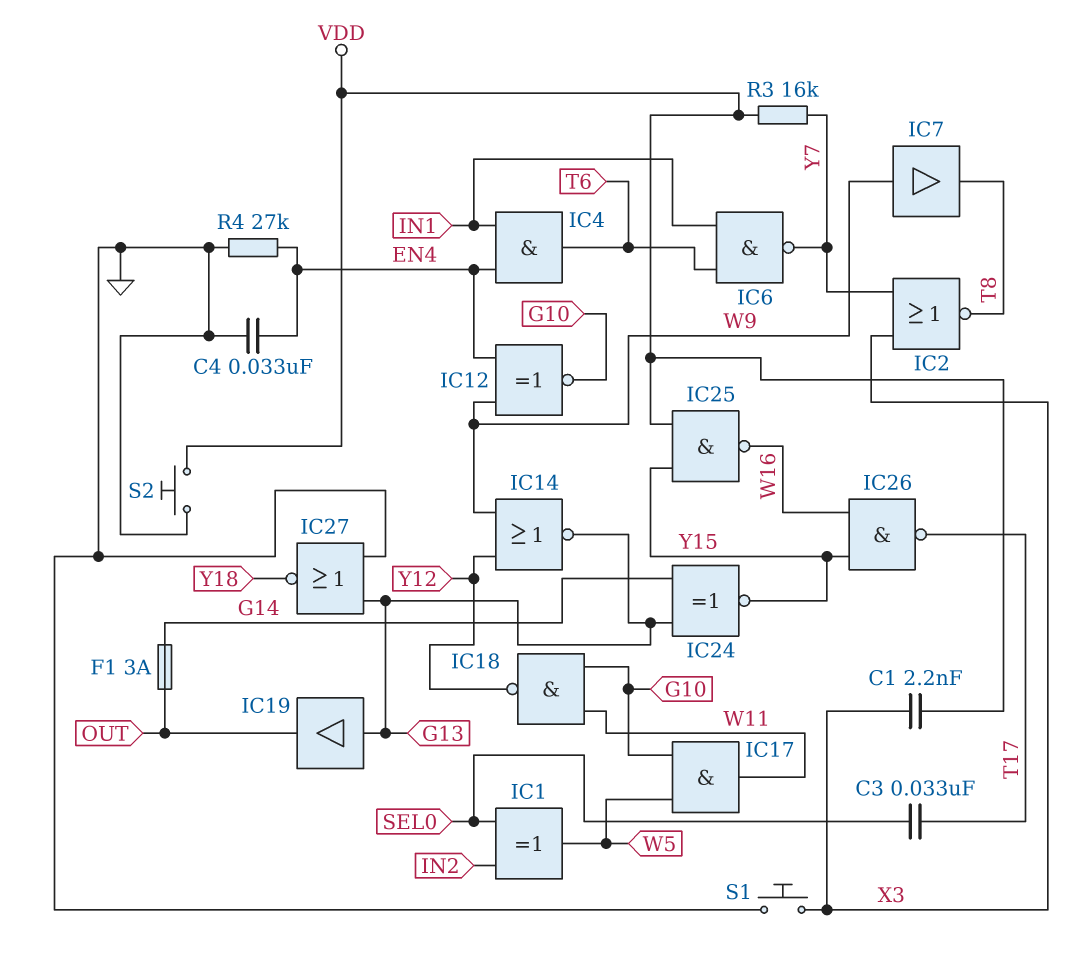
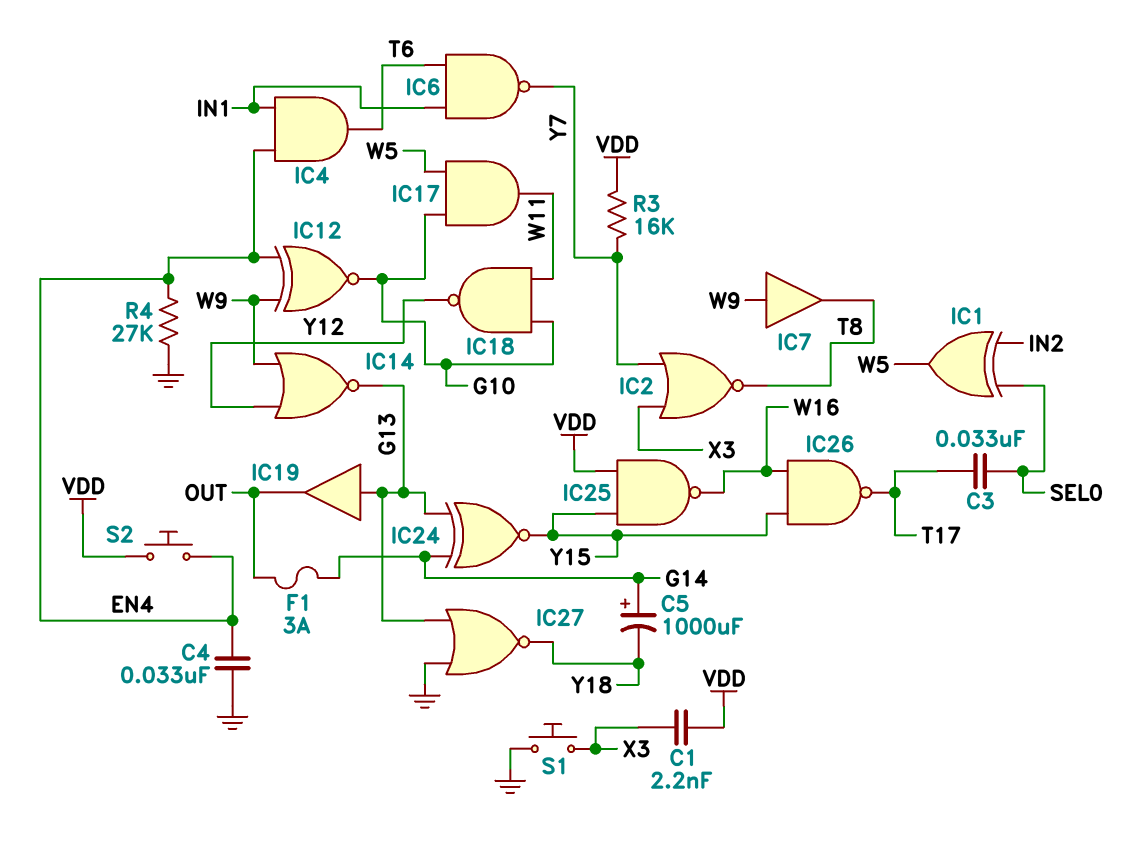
C5: none -> 1000uF (plus G14, minus Y18)
S2: button (GND, VDD) -> button (EN4, VDD)

